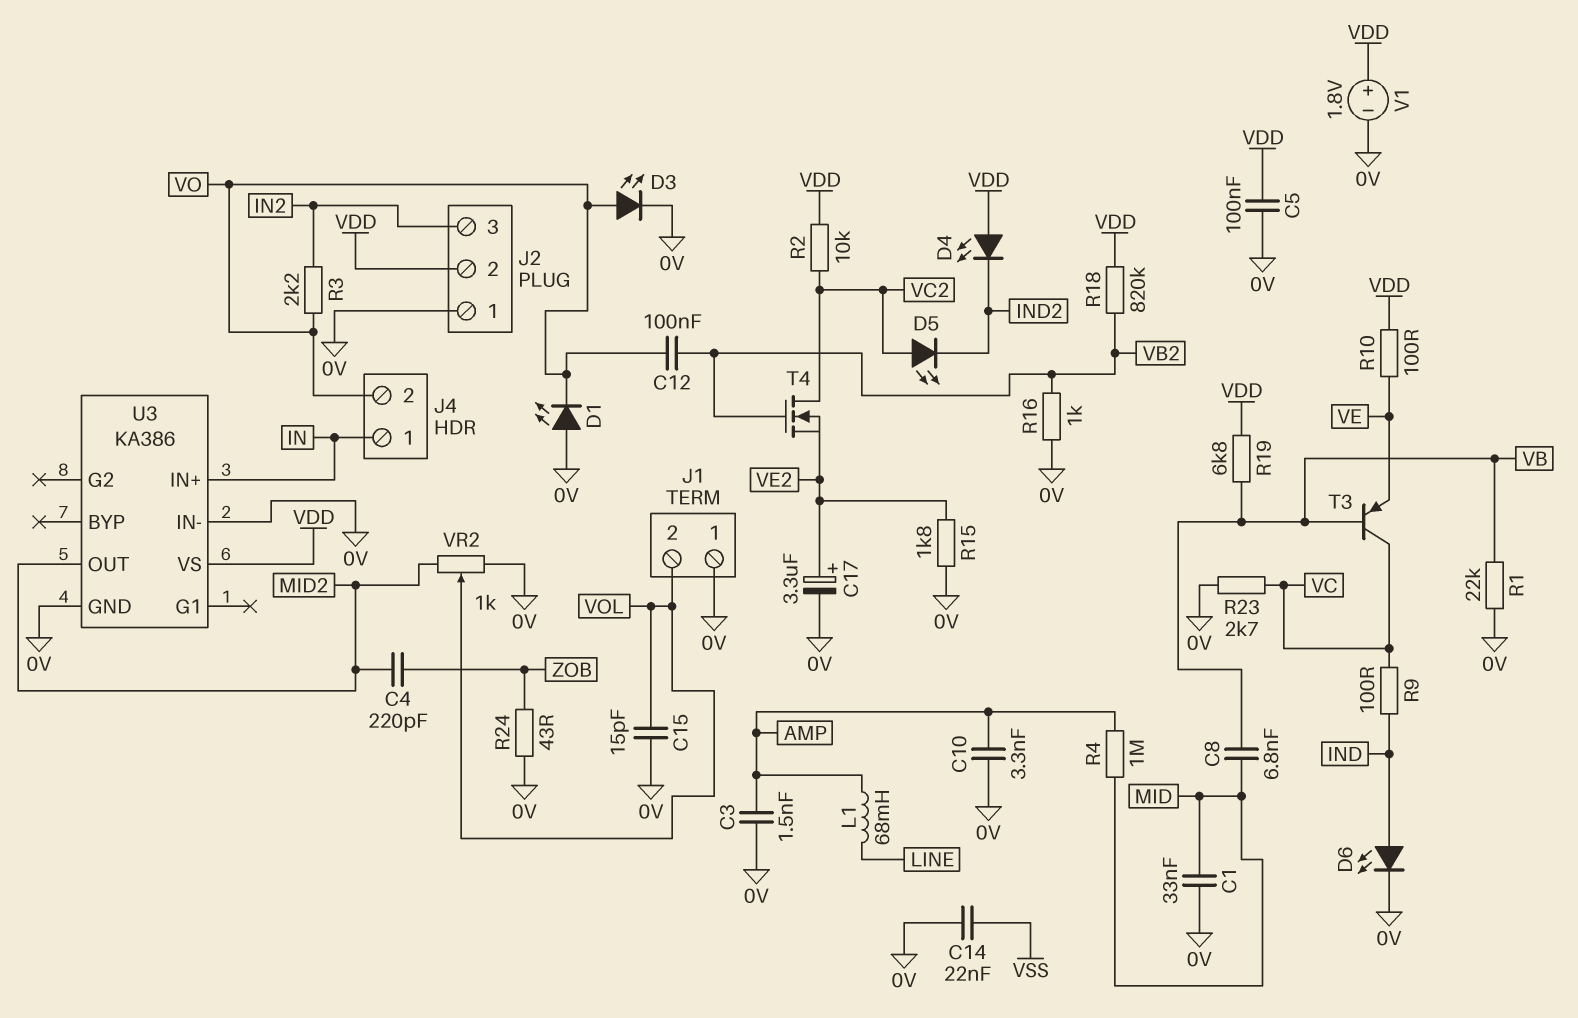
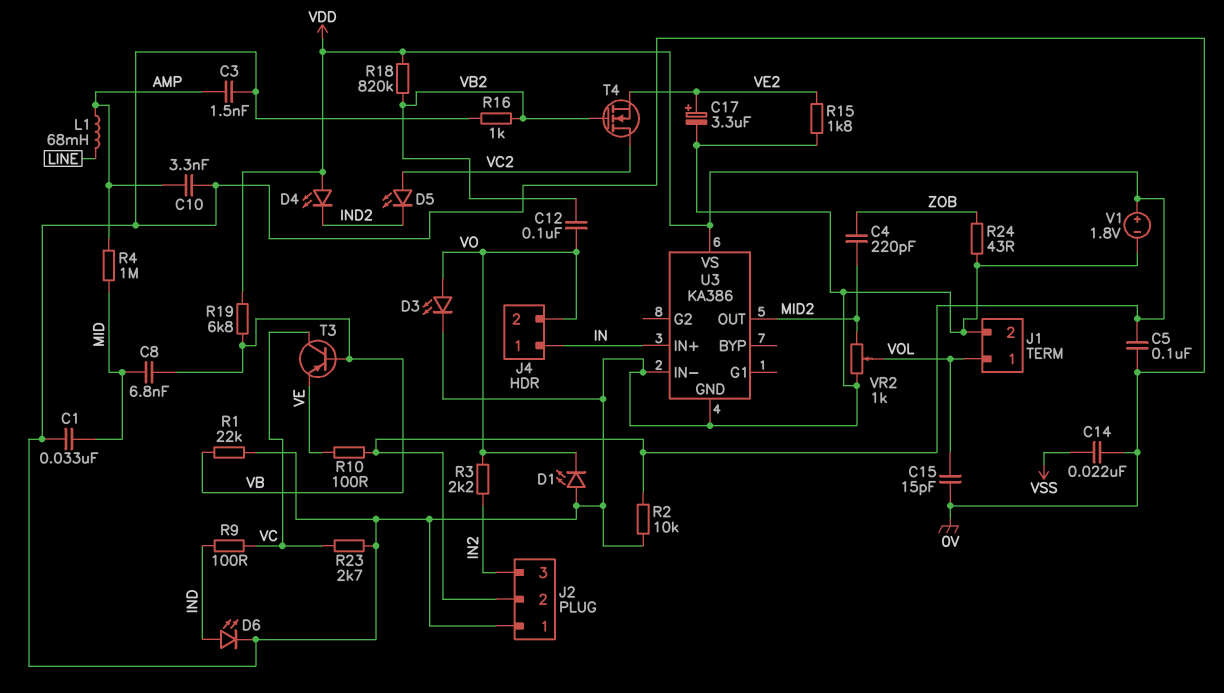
J1 pin 1: 0V -> VOL
J1 pin 2: VOL -> 0V
R2: 10k (VC2, VDD) -> 10k (0V, VDD)

